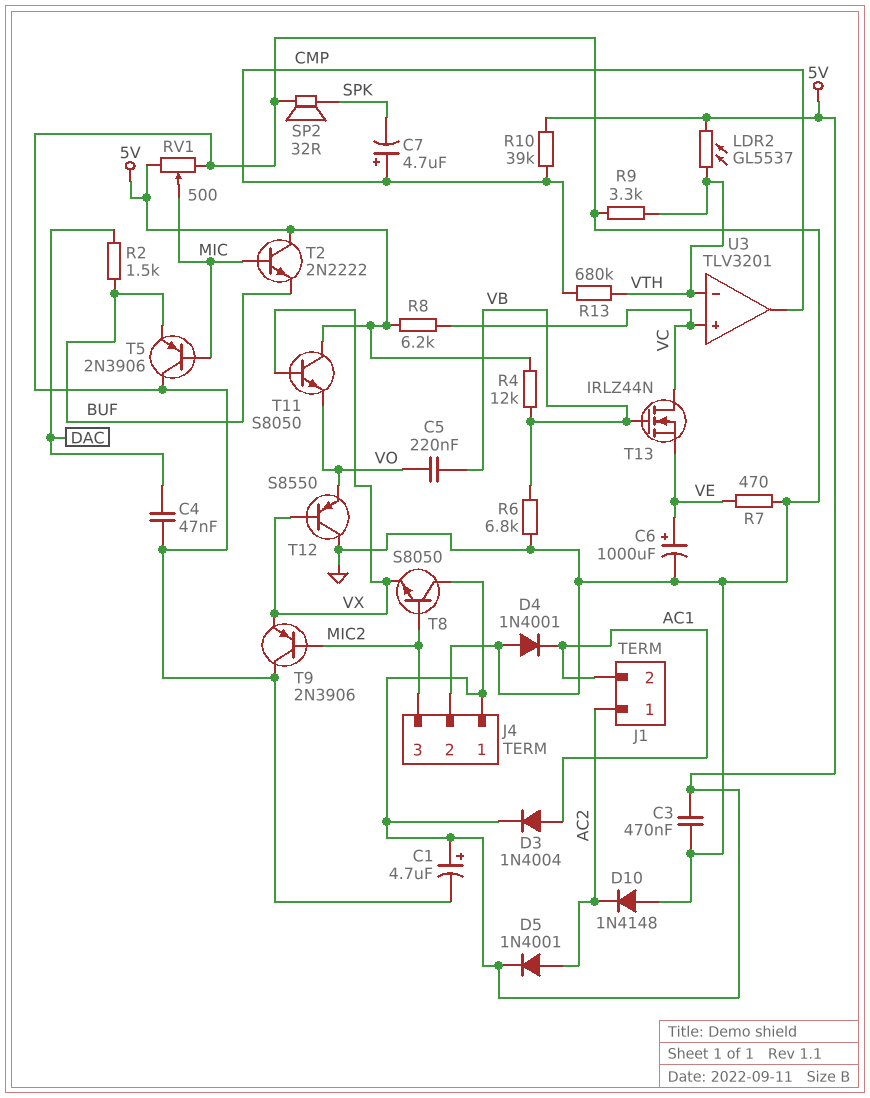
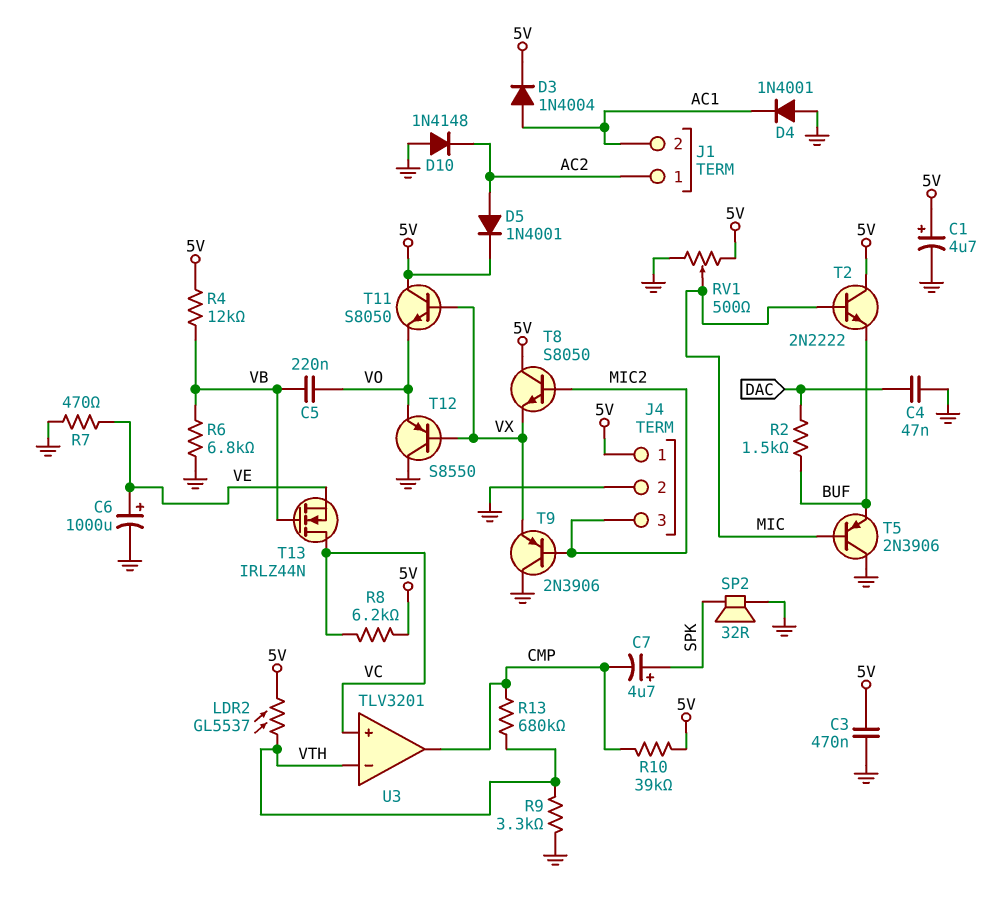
C7: 4.7uF (plus CMP, minus SPK) -> 4.7uF (plus SPK, minus CMP)

